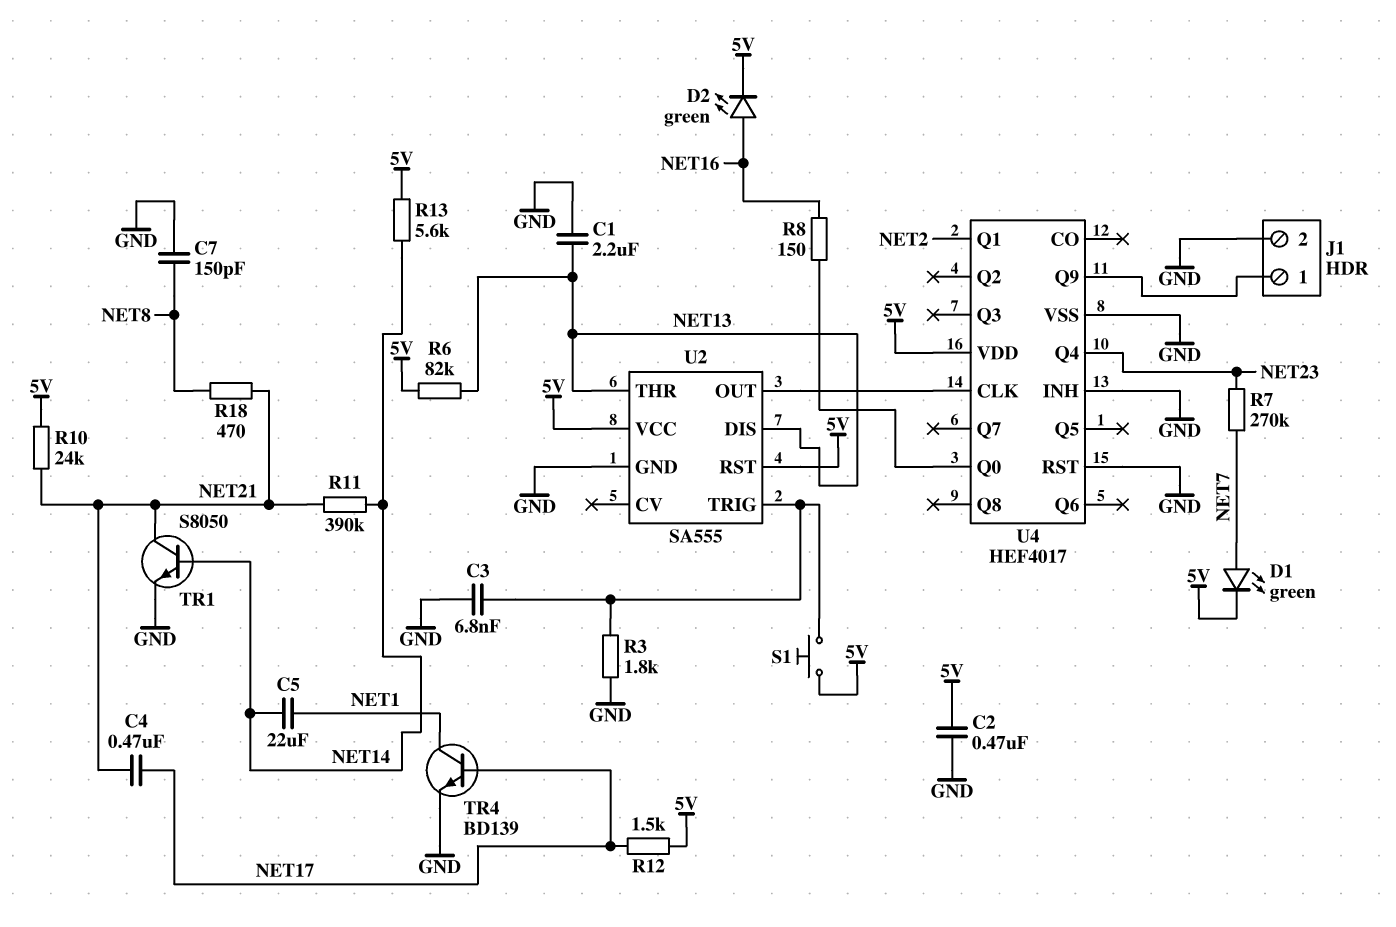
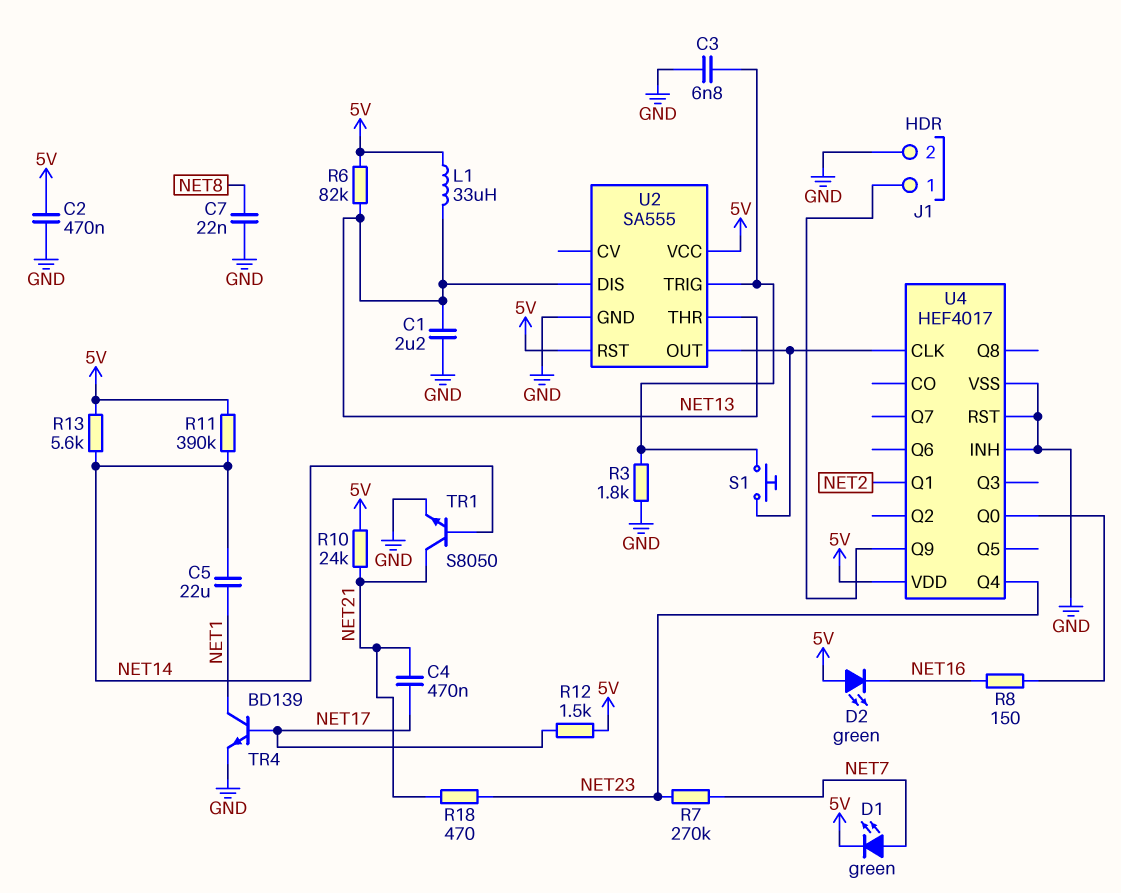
C7: 150pF (GND, NET8) -> 22nF (GND, NET8)
D2: LED green (A NET16, K 5V) -> LED green (A 5V, K NET16)
L1: none -> 33uH (5V, NET13)
R11: 390k (NET14, NET21) -> 390k (5V, NET14)
R18: 470 (NET8, NET21) -> 470 (NET21, NET23)
S1: button (5V, U2/TRIG) -> button (U2/OUT, U2/TRIG)

